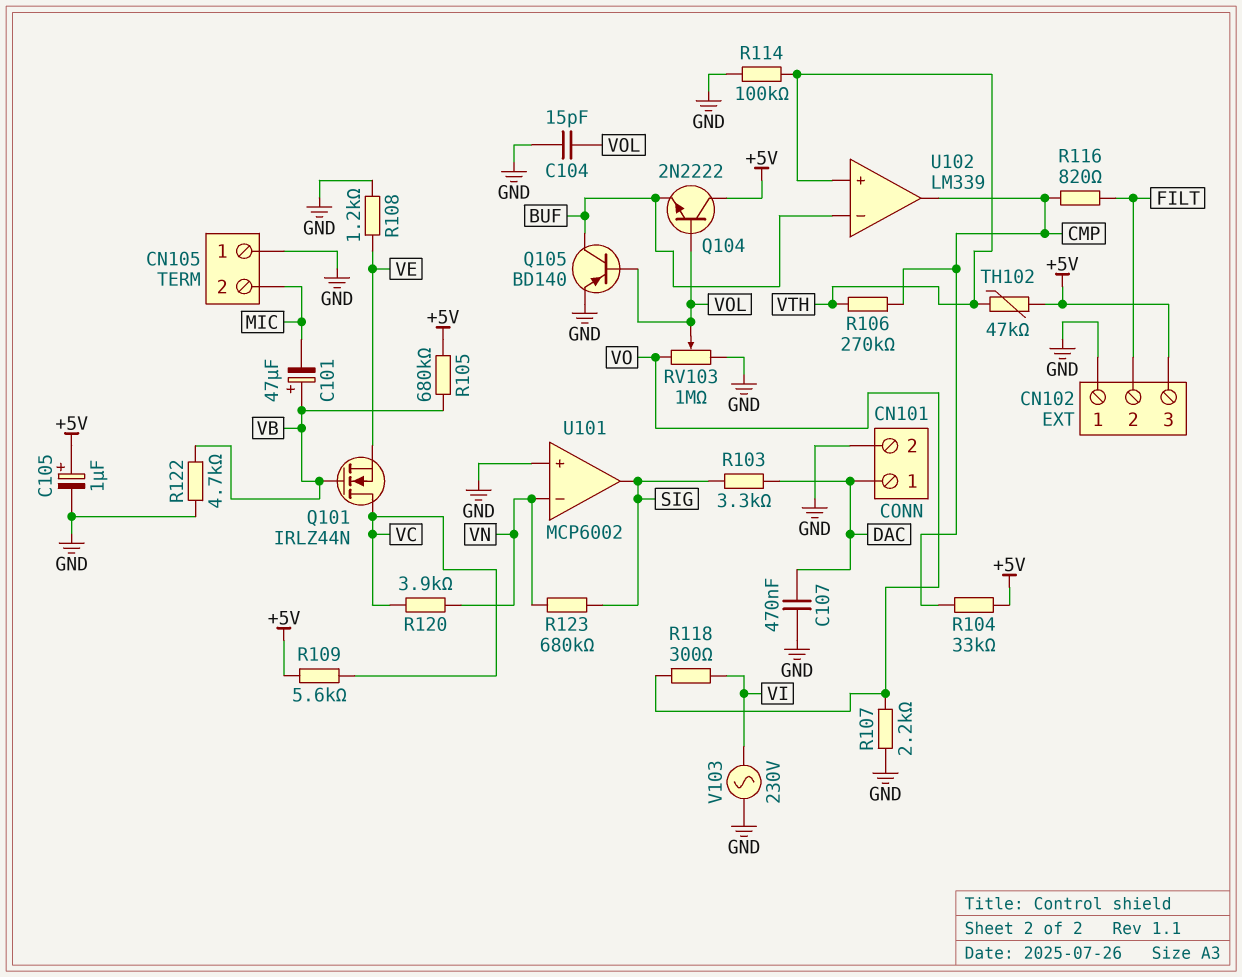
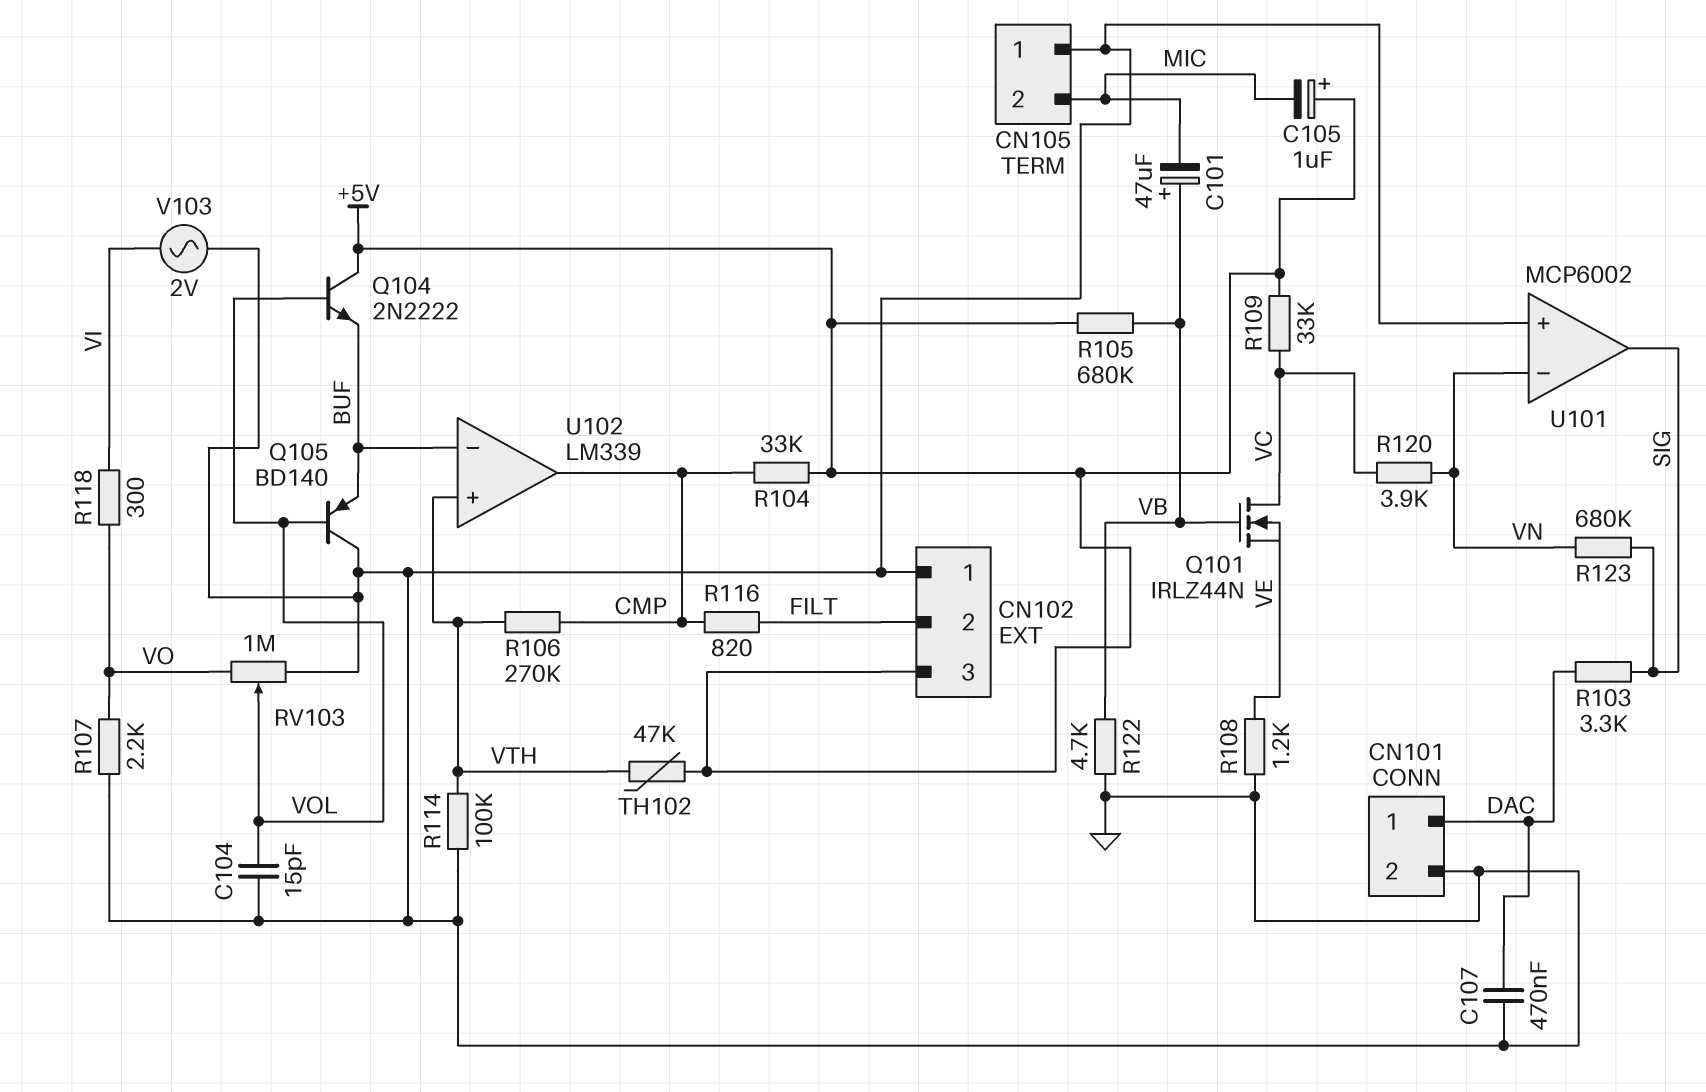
C105: 1uF (plus +5V, minus GND) -> 1uF (plus +5V, minus MIC)
Q105: PNP BD140 (B VOL, C BUF, E GND) -> PNP BD140 (B VOL, C GND, E BUF)
R109: 5.6k (+5V, VC) -> 33k (+5V, VC)
V103: AC 230V (GND, VI) -> AC 2V (GND, VI)

